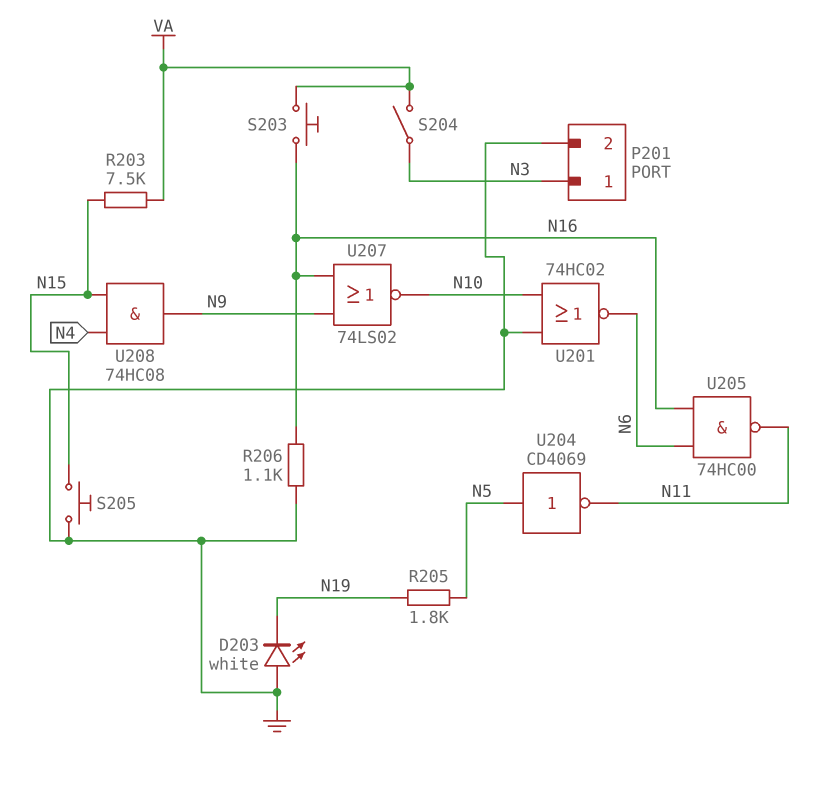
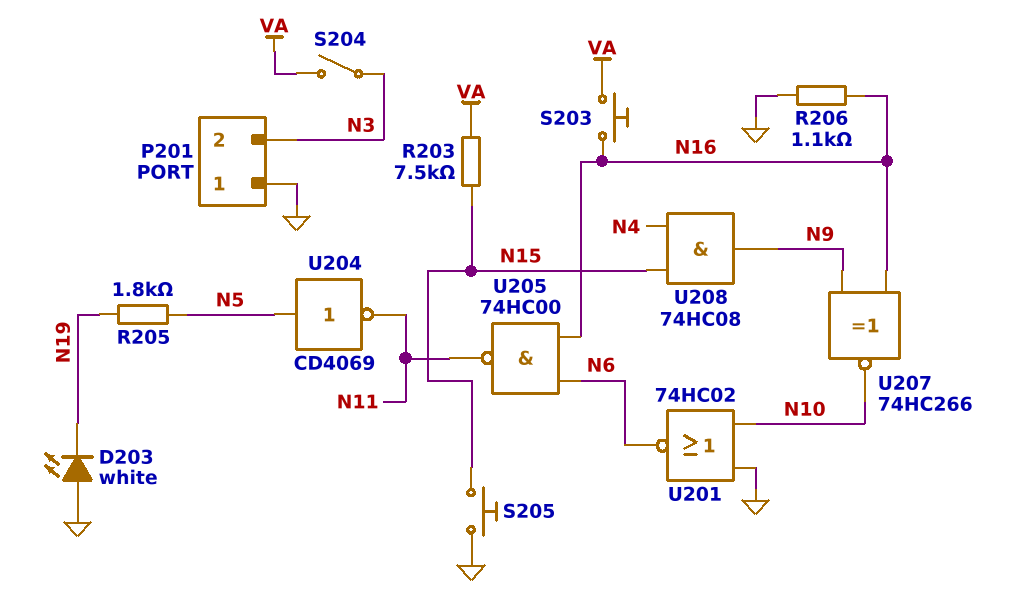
P201 pin 1: N3 -> GND
P201 pin 2: GND -> N3
U207: NOR 74LS02 (in N9, in N16, out N10) -> XNOR 74HC266 (in N9, in N16, out N10)

